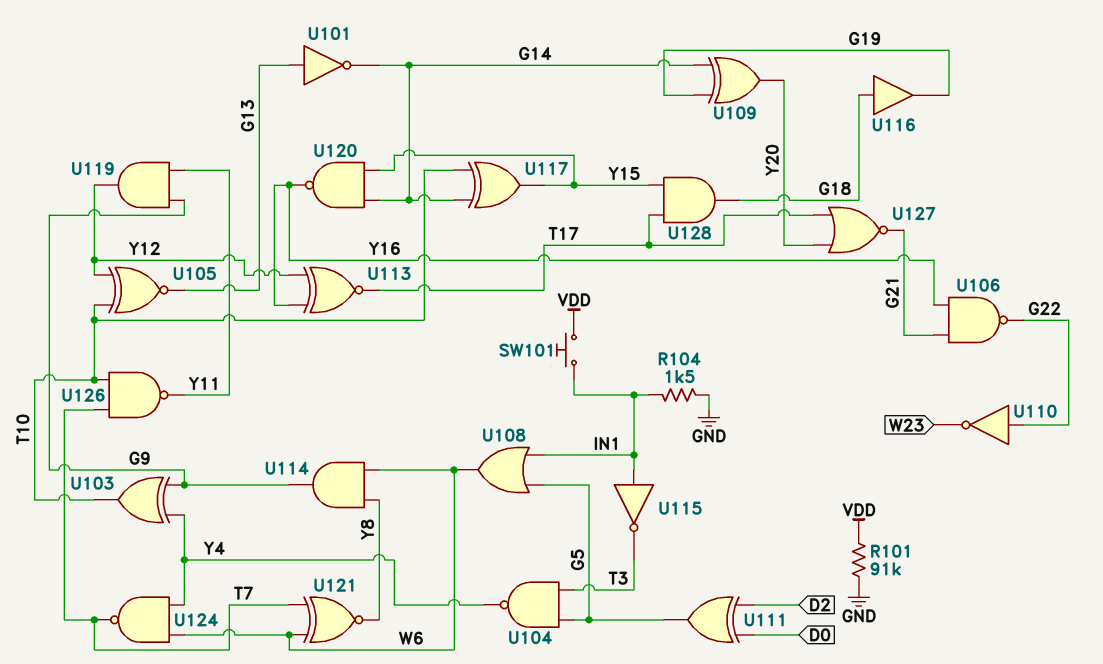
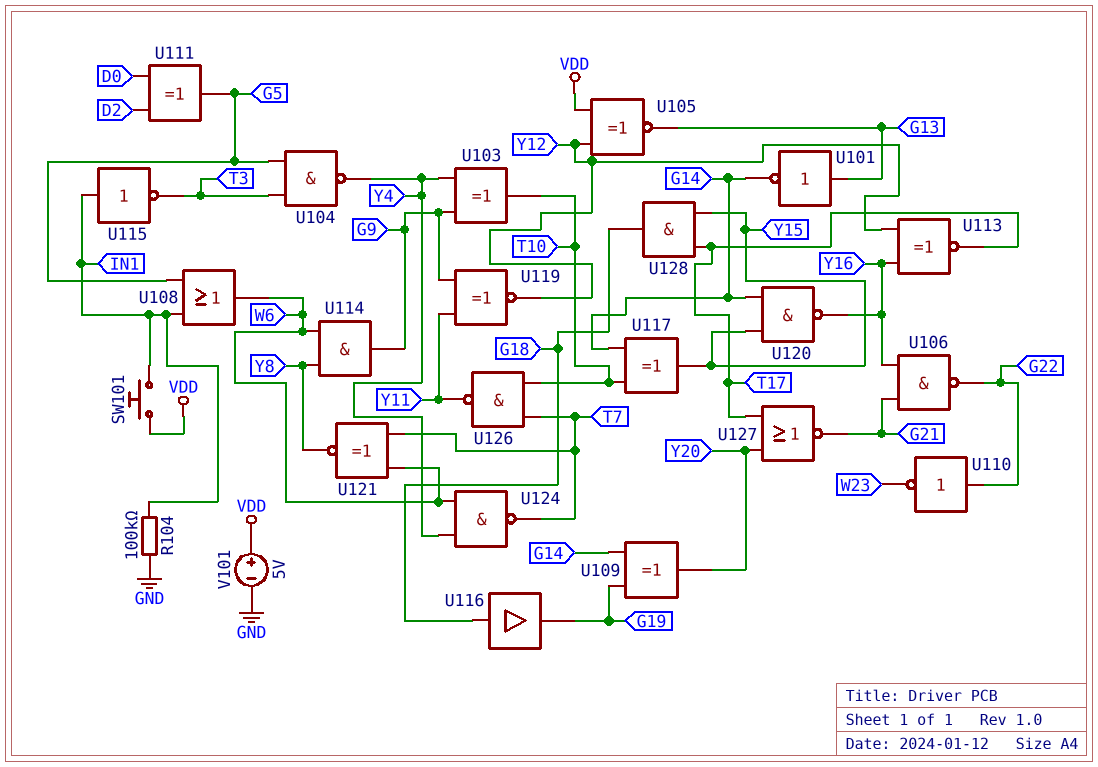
R101: 91k (GND, VDD) -> none
R104: 1.5k (GND, IN1) -> 100k (GND, IN1)
U105: XNOR (in T10, in Y12, out G13) -> XNOR (in VDD, in Y12, out G13)
U119: AND (in G9, in Y11, out Y12) -> XNOR (in G9, in Y11, out Y12)
V101: none -> 5V (plus VDD, minus GND)

